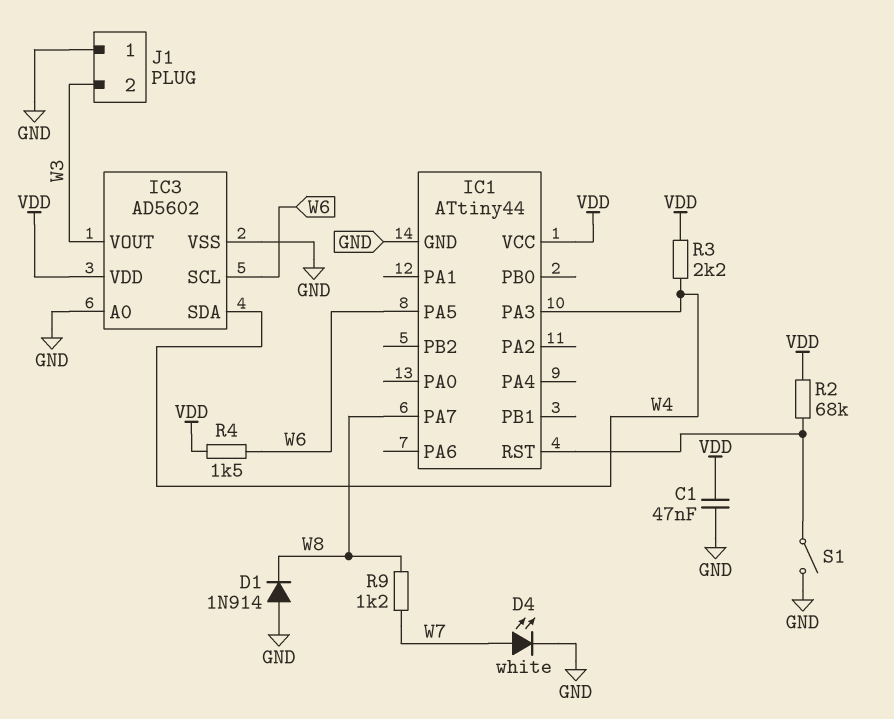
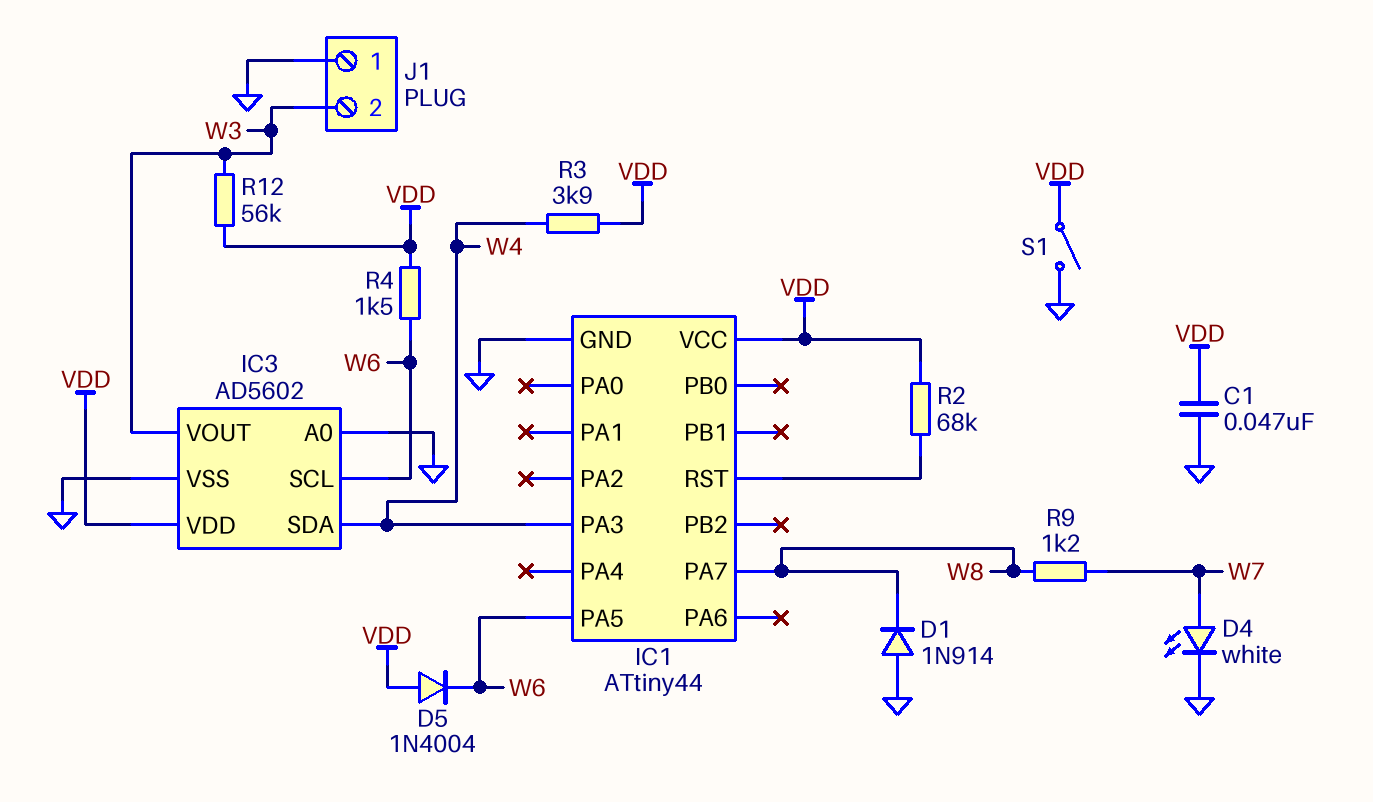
D5: none -> diode 1N4004 (A VDD, K W6)
R3: 2.2k (VDD, W4) -> 3.9k (VDD, W4)
R12: none -> 56k (VDD, W3)
S1: switch (GND, IC1/RST) -> switch (GND, VDD)

